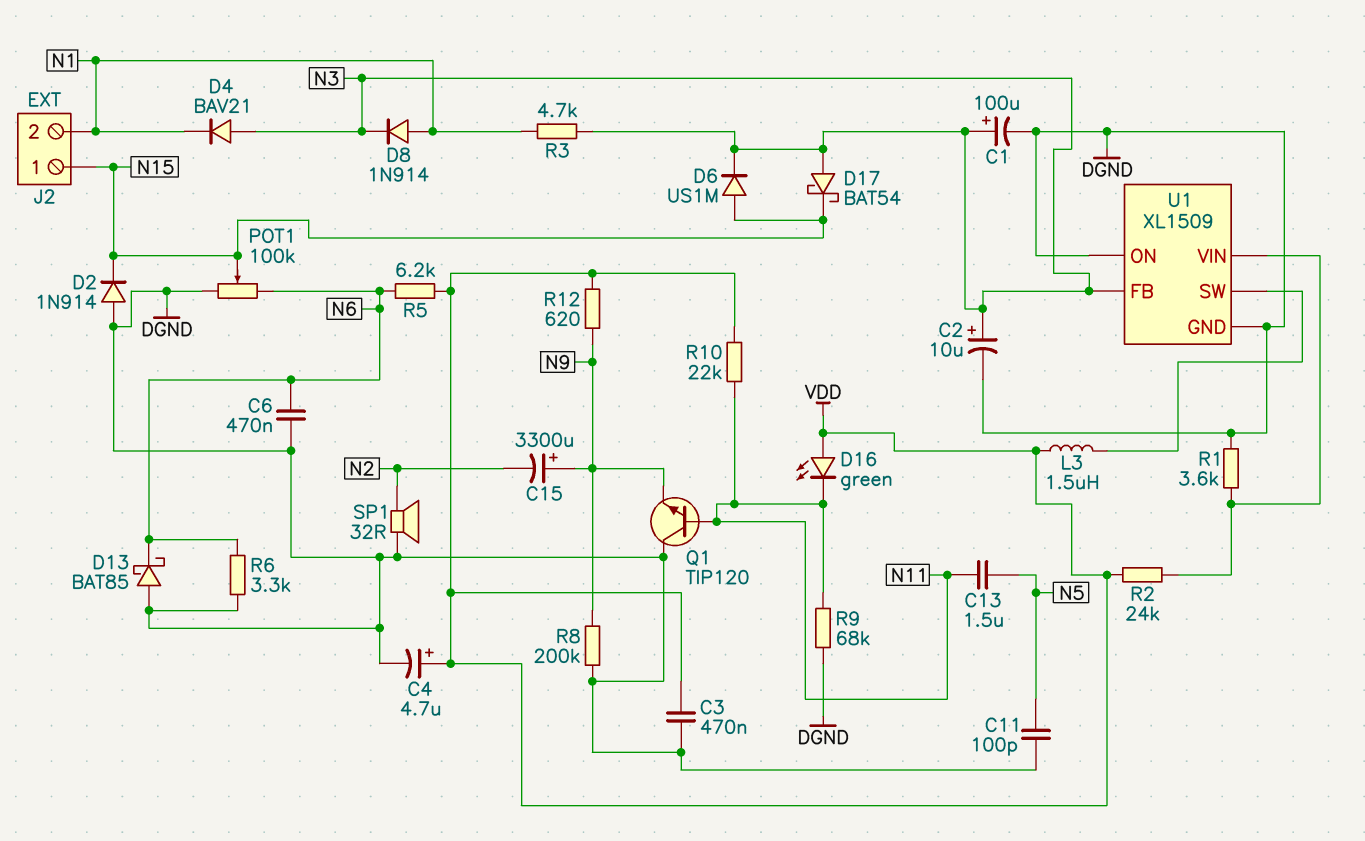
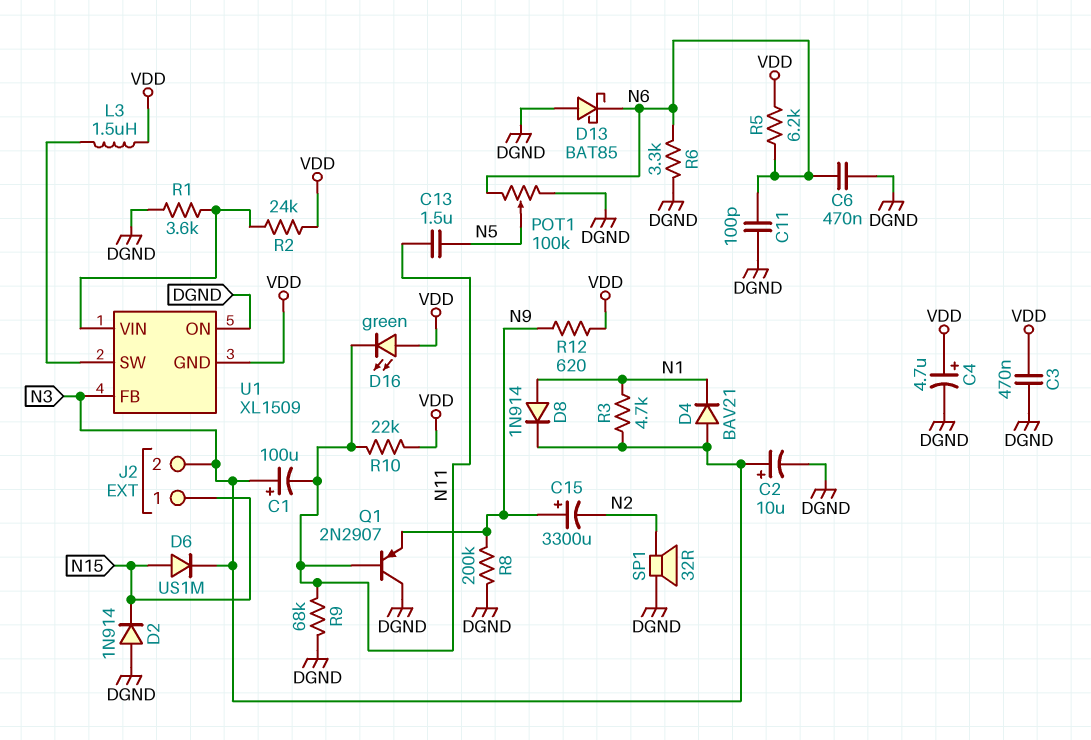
C1: 100uF (plus N3, minus DGND) -> 100uF (plus N3, minus N11)
C11: 100pF (DGND, N5) -> 100pF (DGND, N6)
D17: schottky BAT54 (A N3, K N15) -> none
J2 pin 2: N1 -> N3
POT1: 100k (DGND, N6, wiper N15) -> 100k (DGND, N6, wiper N5)
Q1: NPN TIP120 (B N11, C DGND, E N9) -> PNP 2N2907 (B N11, C DGND, E N9)
U1 pin GND: DGND -> VDD

